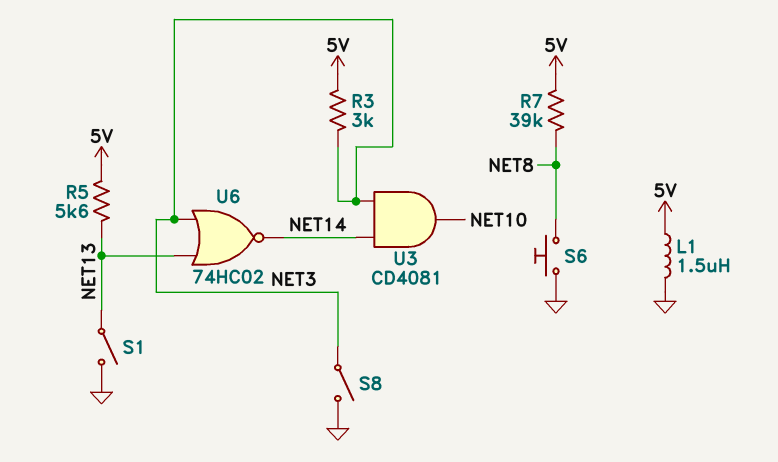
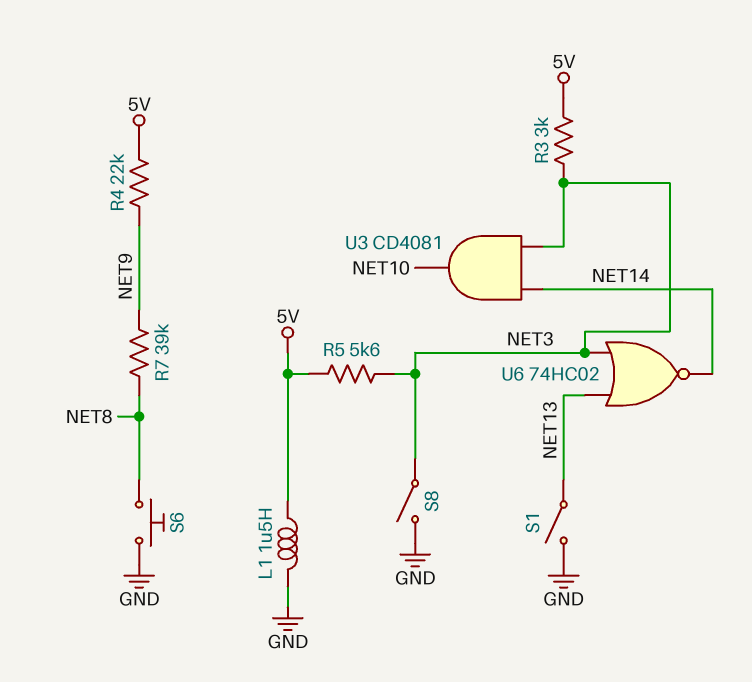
R4: none -> 22k (5V, NET9)
R5: 5.6k (5V, NET13) -> 5.6k (5V, NET3)
R7: 39k (5V, NET8) -> 39k (NET8, NET9)

